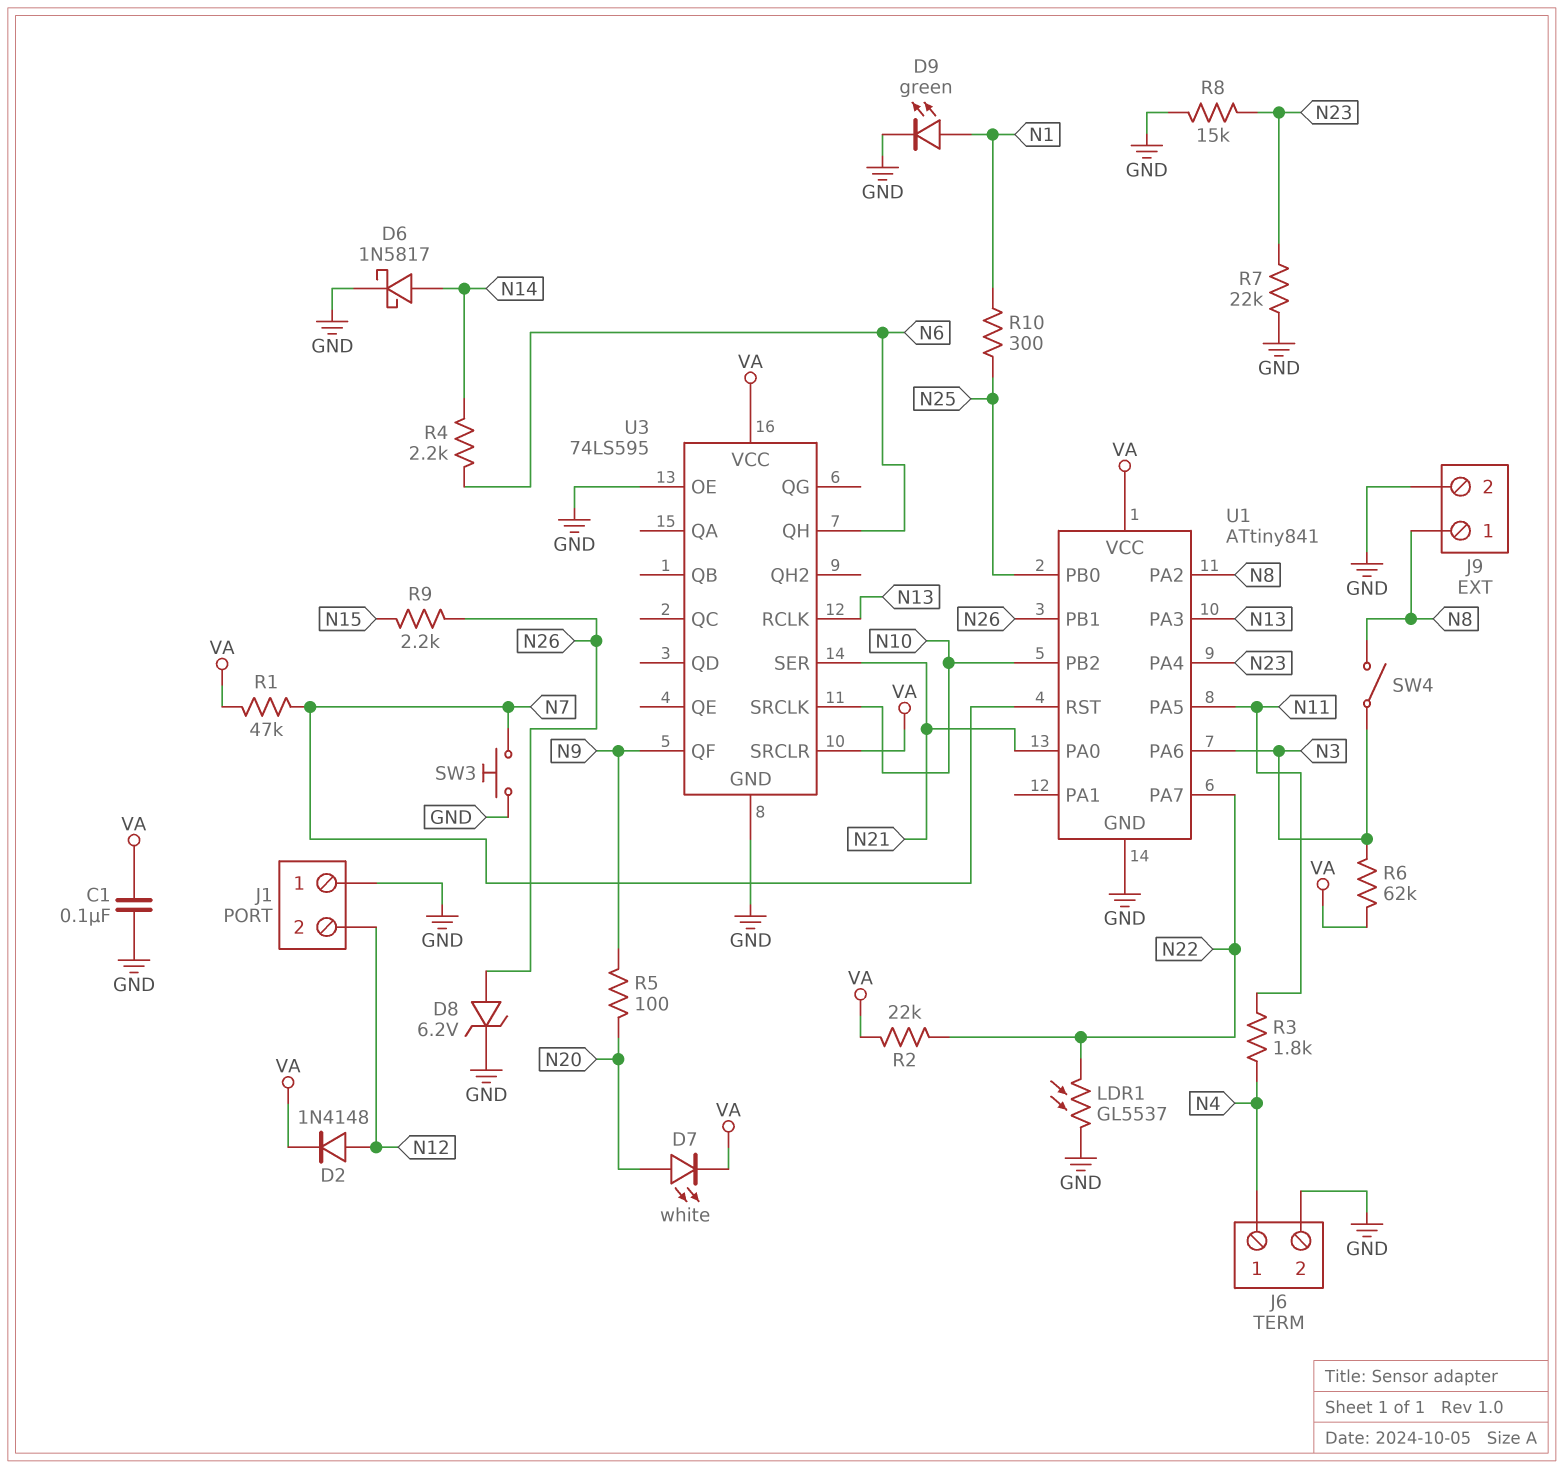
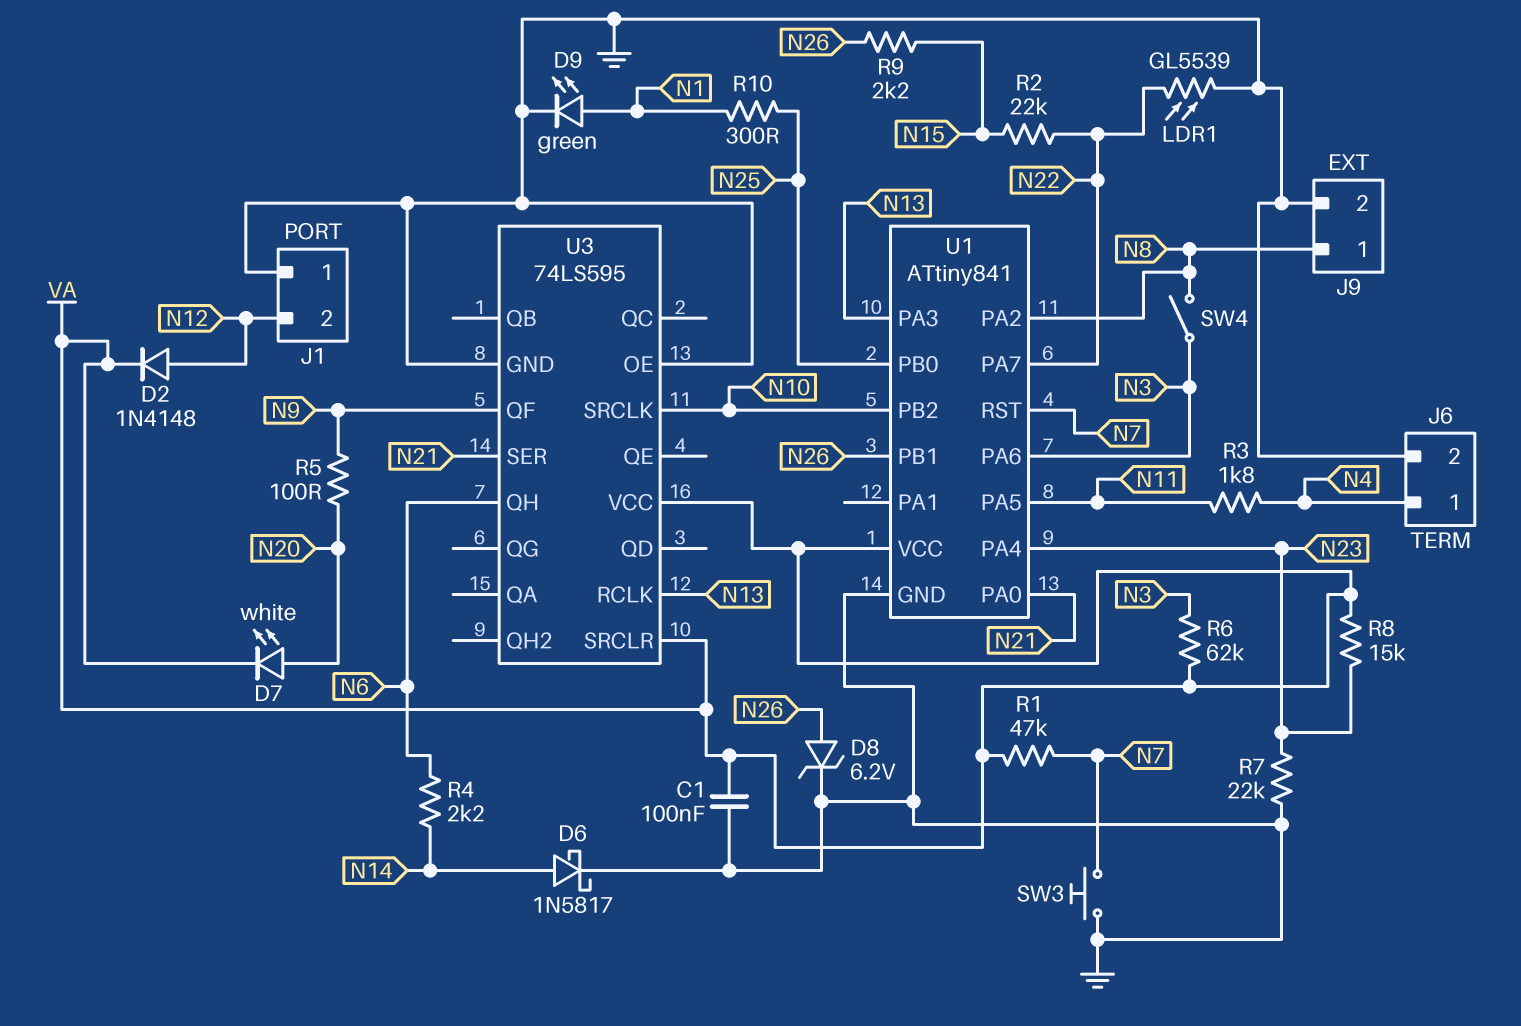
LDR1: GL5537 (GND, N22) -> GL5539 (GND, N22)
R2: 22k (N22, VA) -> 22k (N15, N22)
R8: 15k (GND, N23) -> 15k (N23, VA)

